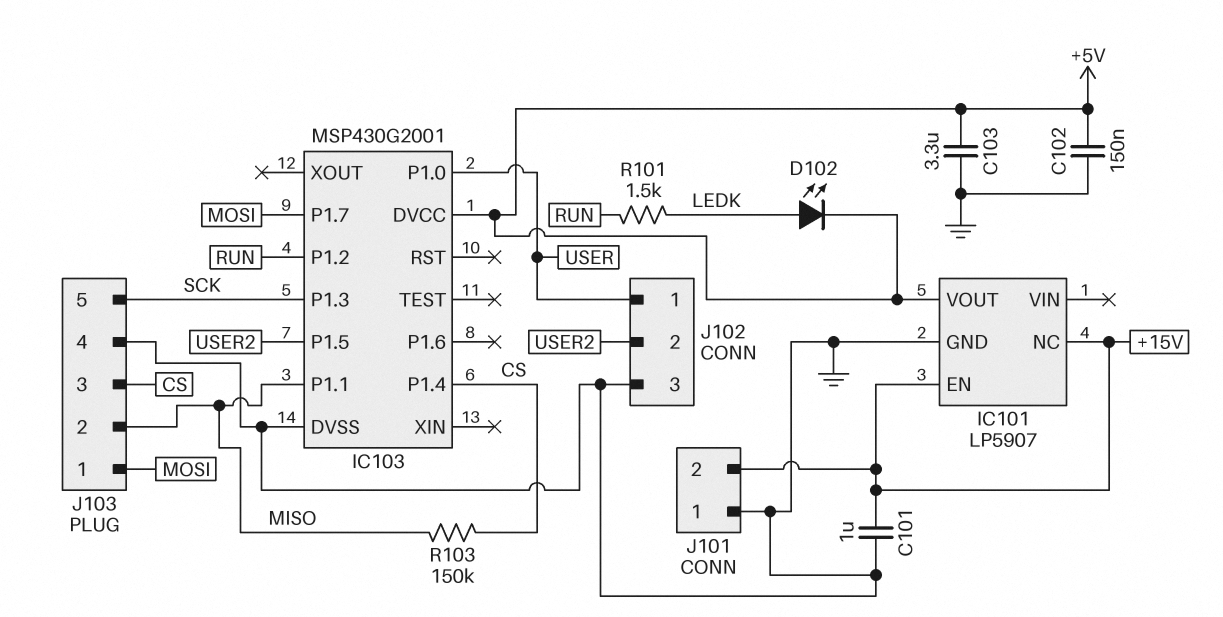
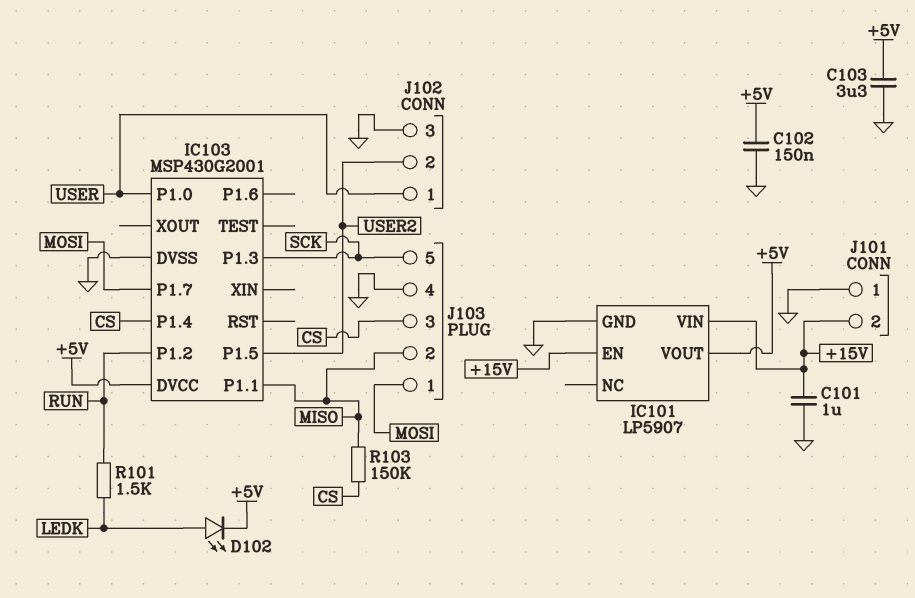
IC101 pin NC: +15V -> none
IC101 pin VIN: none -> +15V

